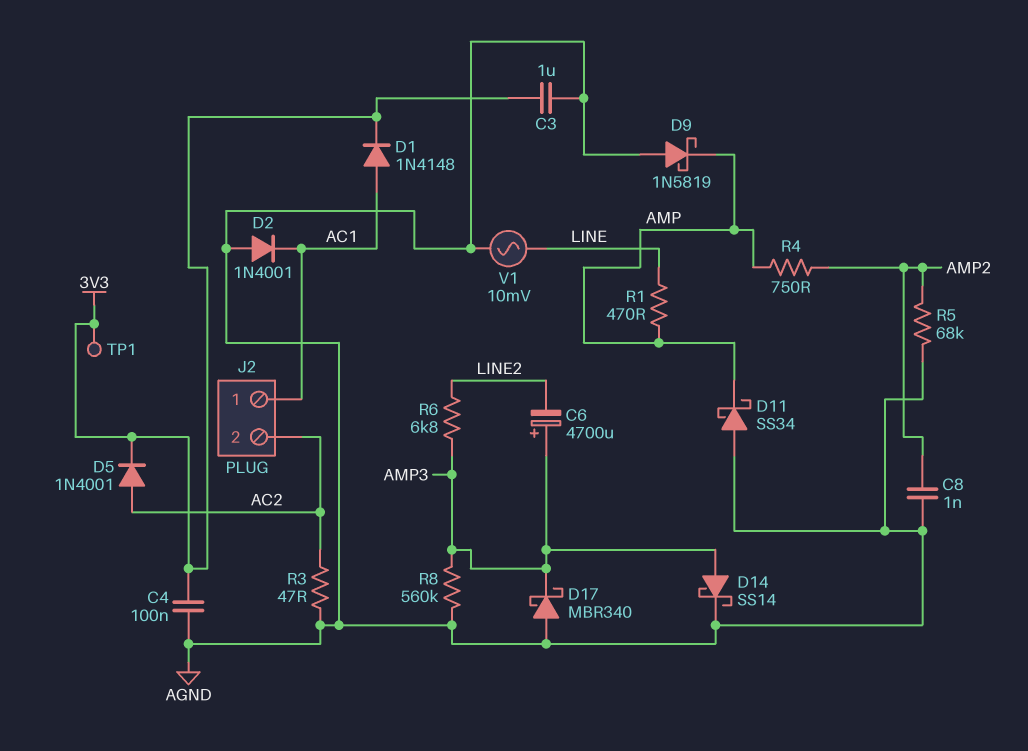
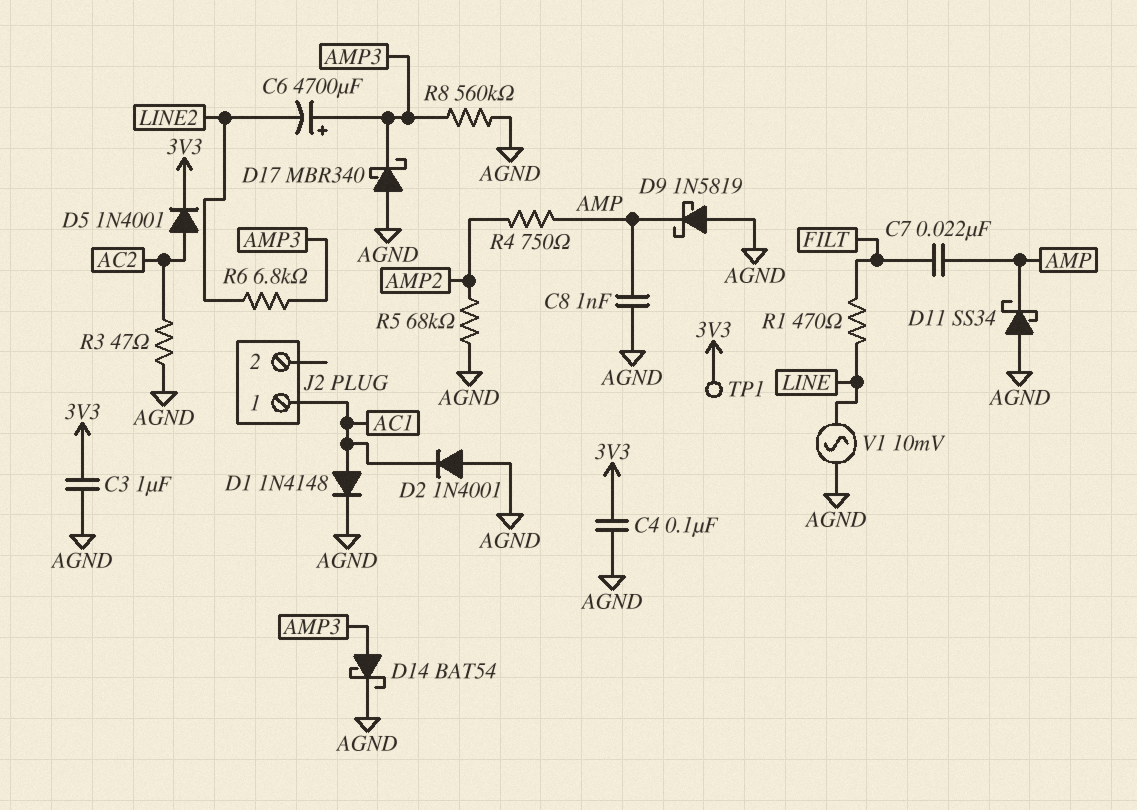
C7: none -> 22nF (AMP, FILT)
C8: 1nF (AGND, AMP2) -> 1nF (AGND, AMP)
D1: diode 1N4148 (A AC1, K 3V3) -> diode 1N4148 (A AC1, K AGND)
D14: schottky SS14 (A AMP3, K AGND) -> schottky BAT54 (A AMP3, K AGND)
J2 pin 2: AC2 -> none
R1: 470 (AMP, LINE) -> 470 (FILT, LINE)

